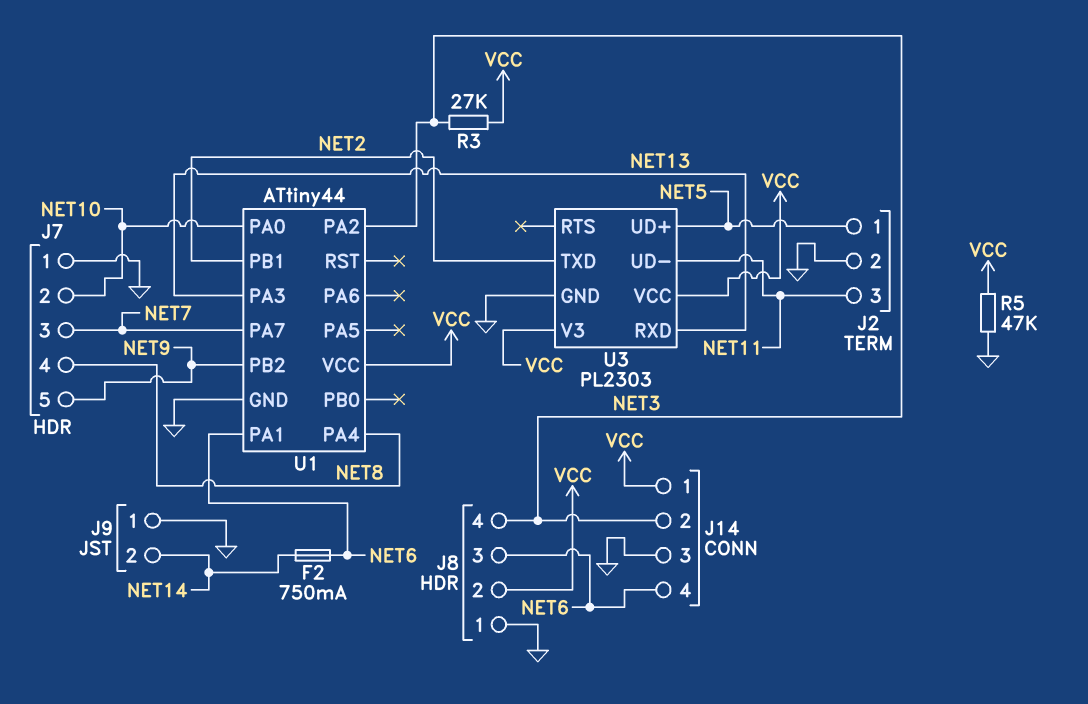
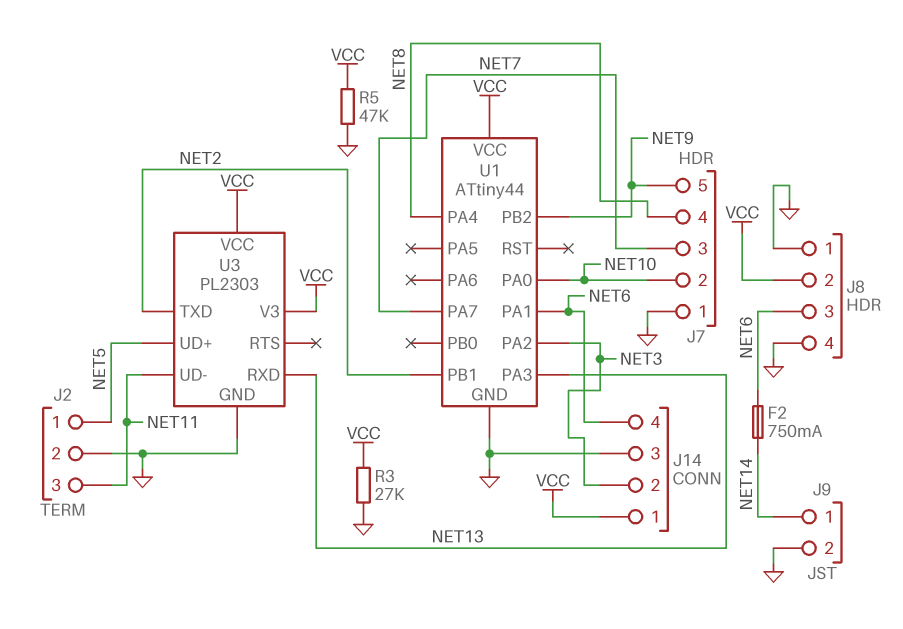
J8 pin 4: NET3 -> GND
J9 pin 1: GND -> NET14
J9 pin 2: NET14 -> GND
R3: 27k (NET3, VCC) -> 27k (GND, VCC)

